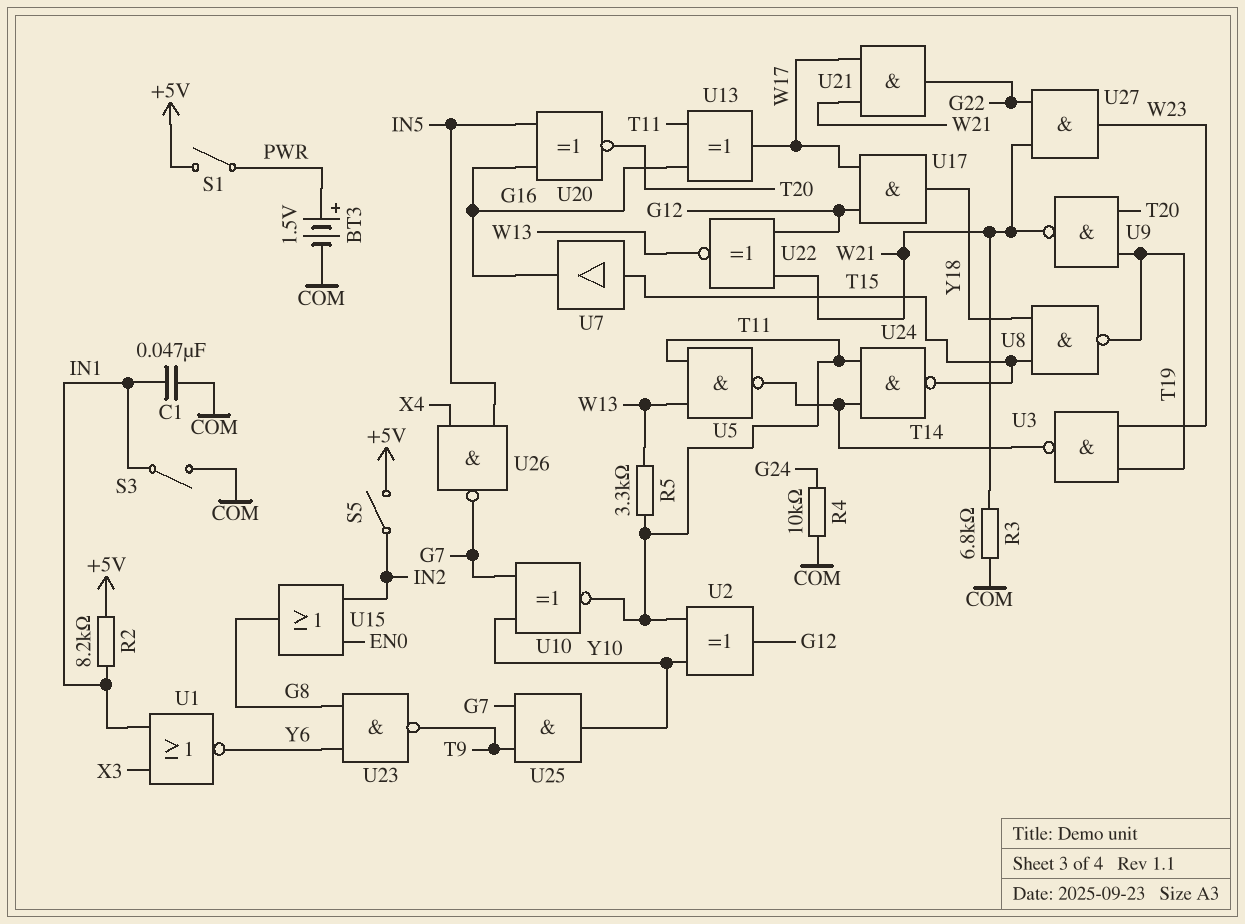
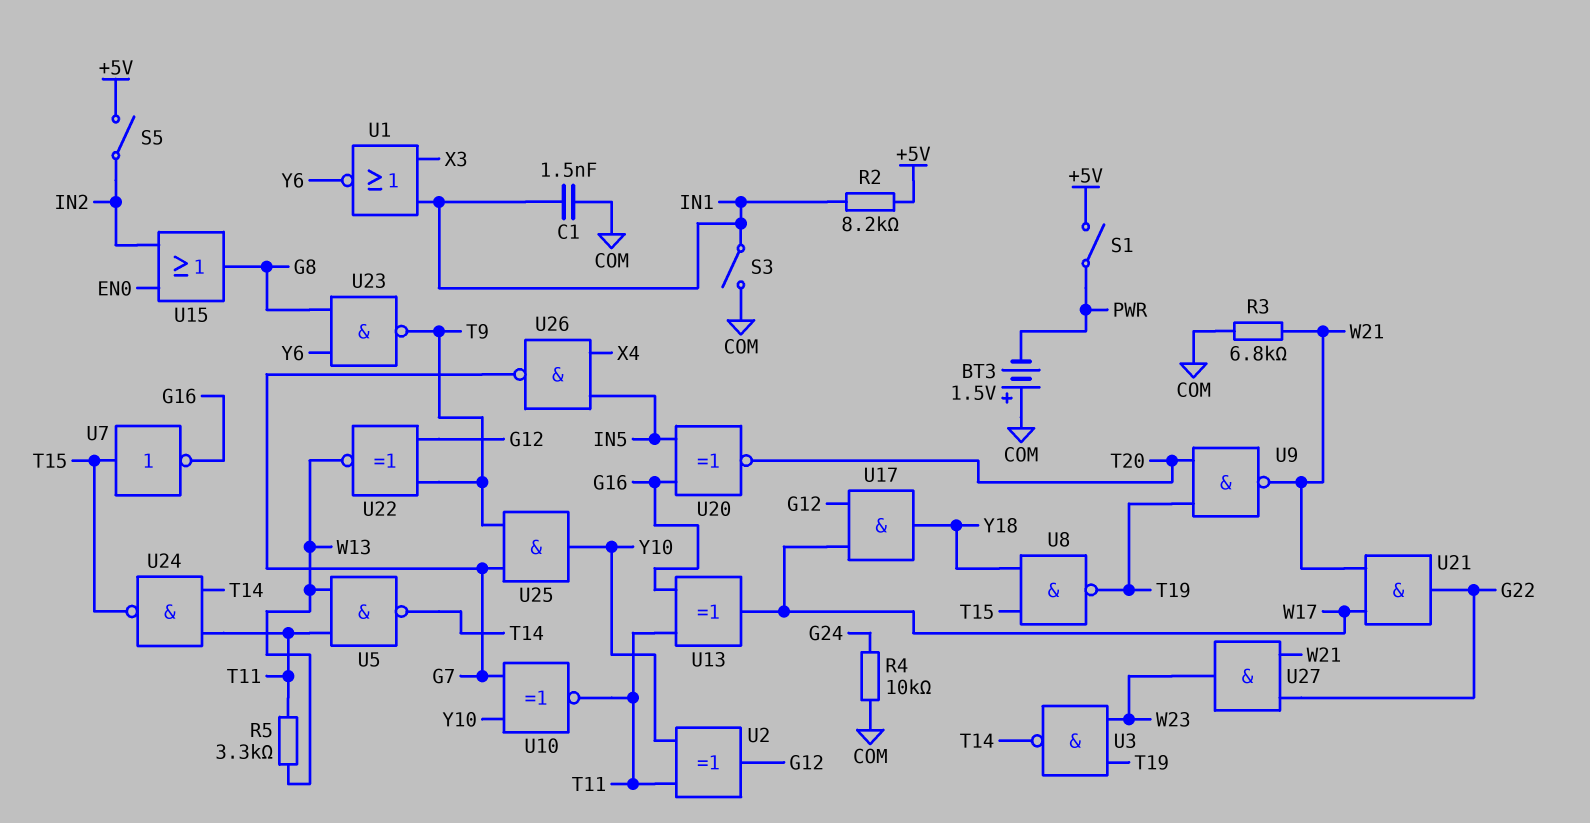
BT3: 1.5V (plus PWR, minus COM) -> 1.5V (plus COM, minus PWR)
C1: 47nF (COM, IN1) -> 1.5nF (COM, IN1)
U7: buffer (in T15, out G16) -> NOT (in T15, out G16)
U22: XNOR (in G12, in W21, out W13) -> XNOR (in G12, in T9, out W13)

